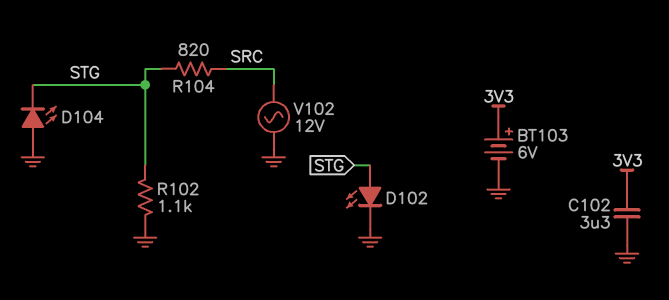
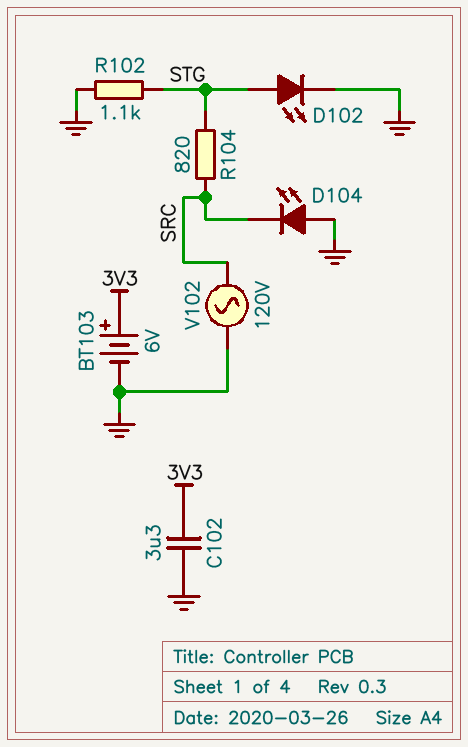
D104: LED (A GND, K STG) -> LED (A GND, K SRC)
V102: AC 12V (GND, SRC) -> AC 120V (GND, SRC)

